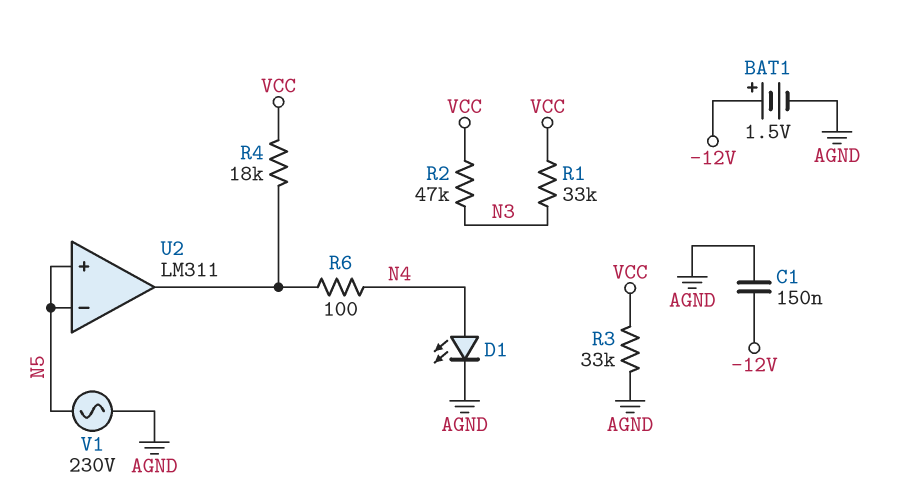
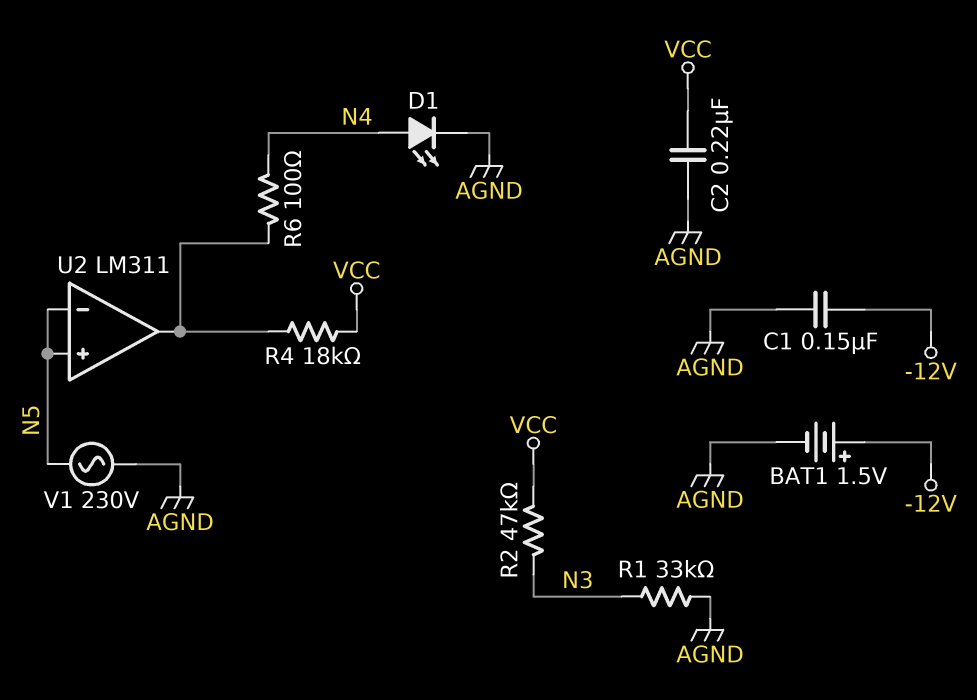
C2: none -> 220nF (AGND, VCC)
R1: 33k (N3, VCC) -> 33k (AGND, N3)
R3: 33k (AGND, VCC) -> none

